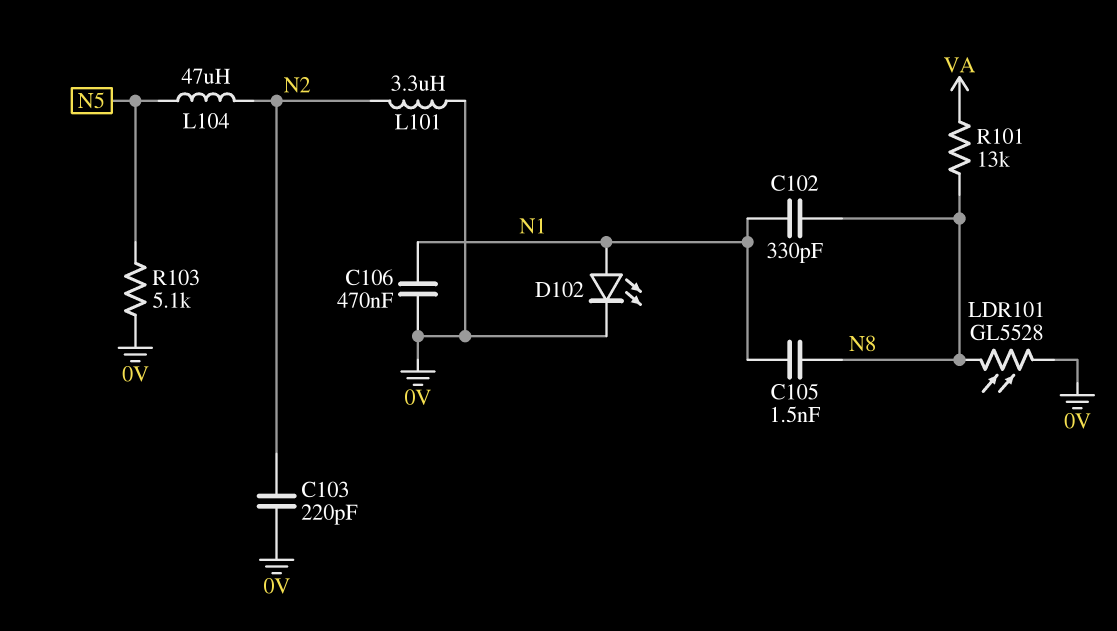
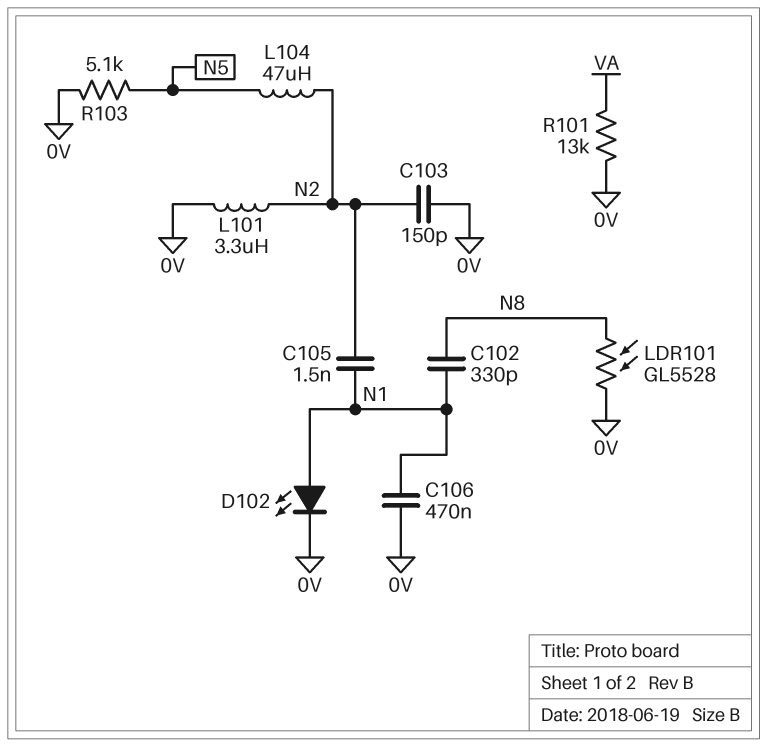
C103: 220pF (0V, N2) -> 150pF (0V, N2)
C105: 1.5nF (N1, N8) -> 1.5nF (N1, N2)
R101: 13k (N8, VA) -> 13k (0V, VA)

